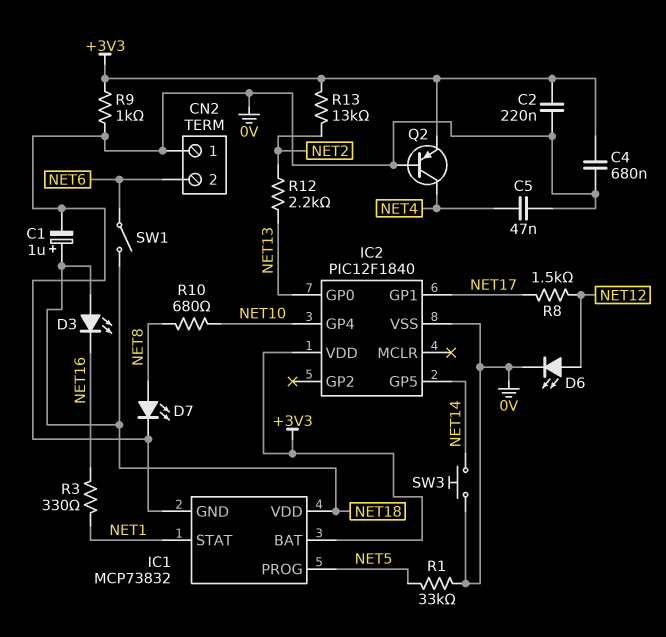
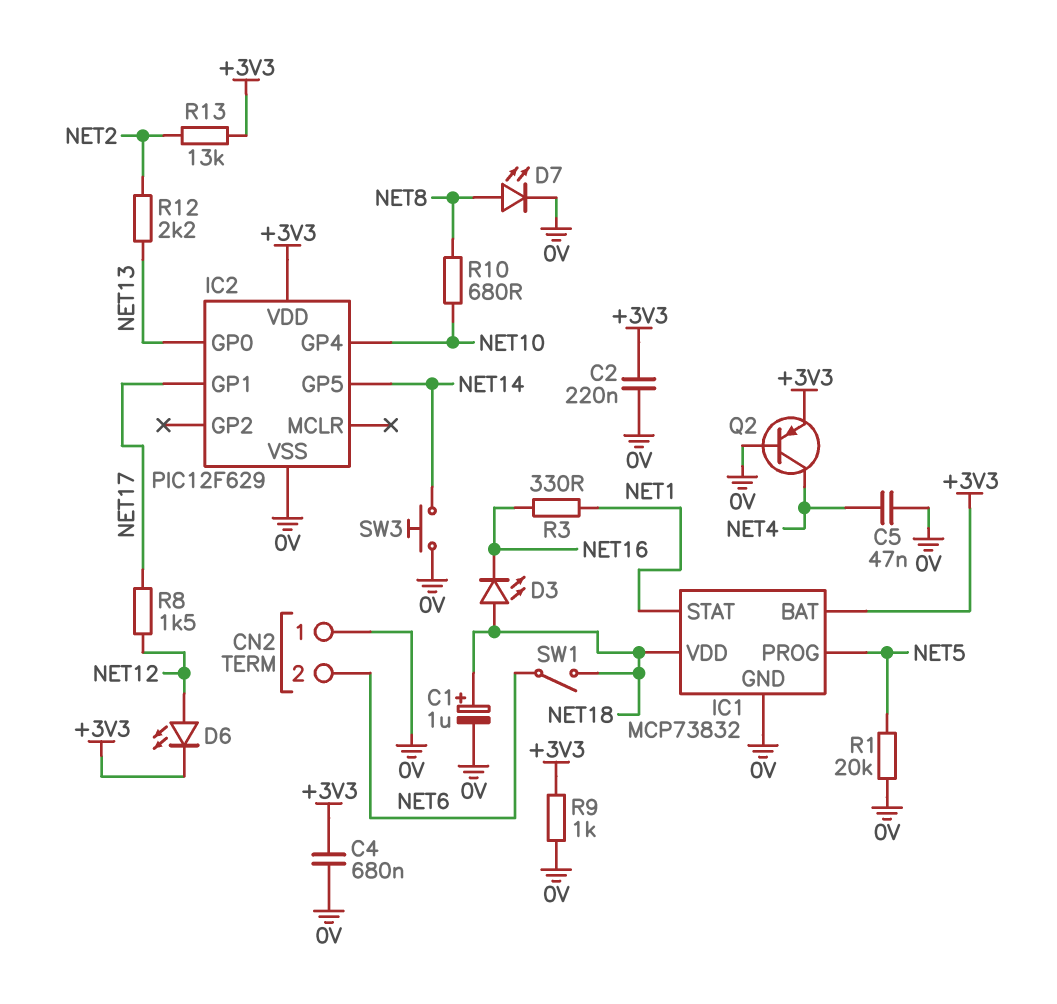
D6: LED (A NET12, K 0V) -> LED (A NET12, K +3V3)
IC2: PIC12F1840 -> PIC12F629
R1: 33k (0V, NET5) -> 20k (0V, NET5)

